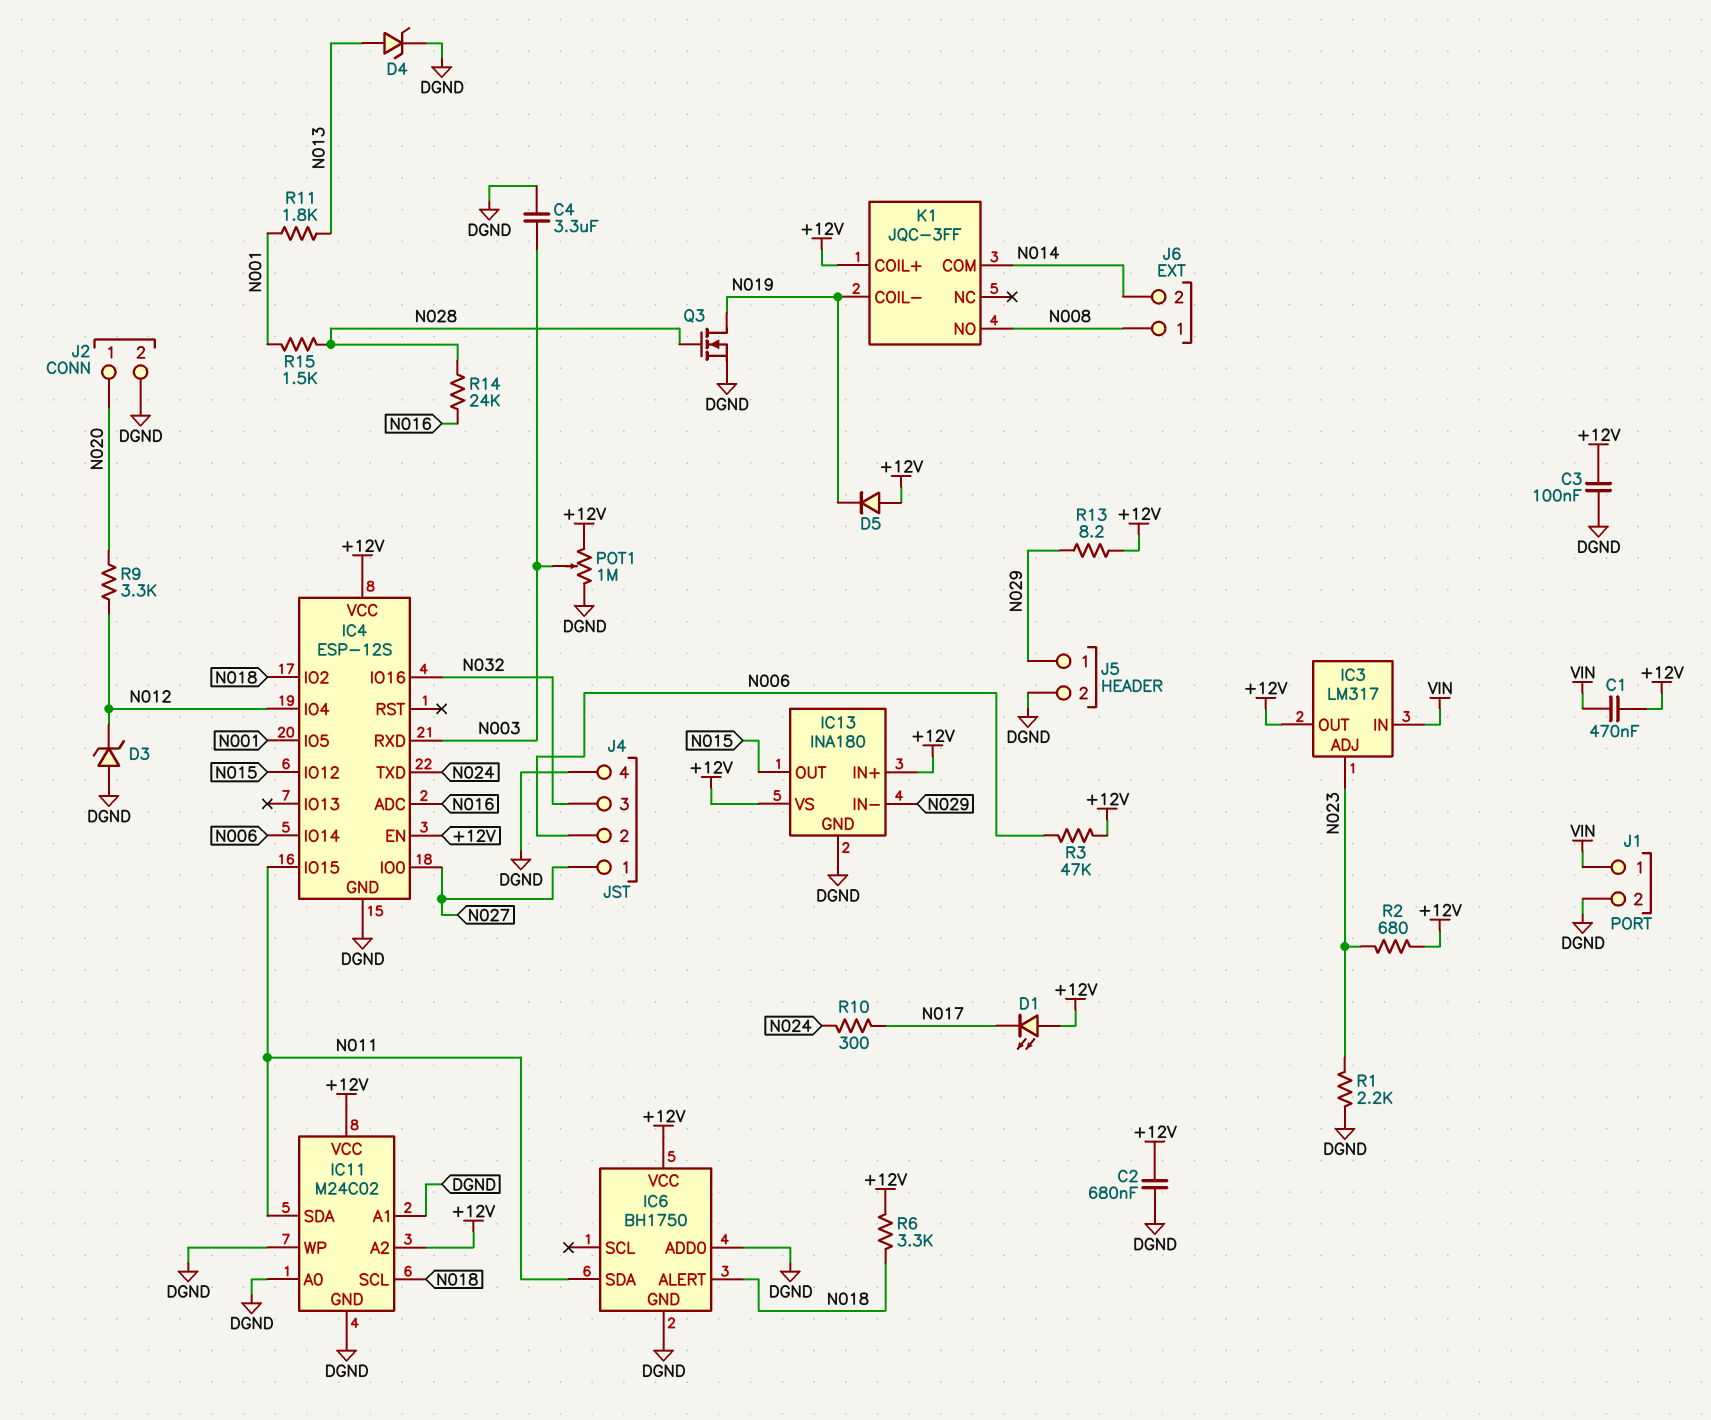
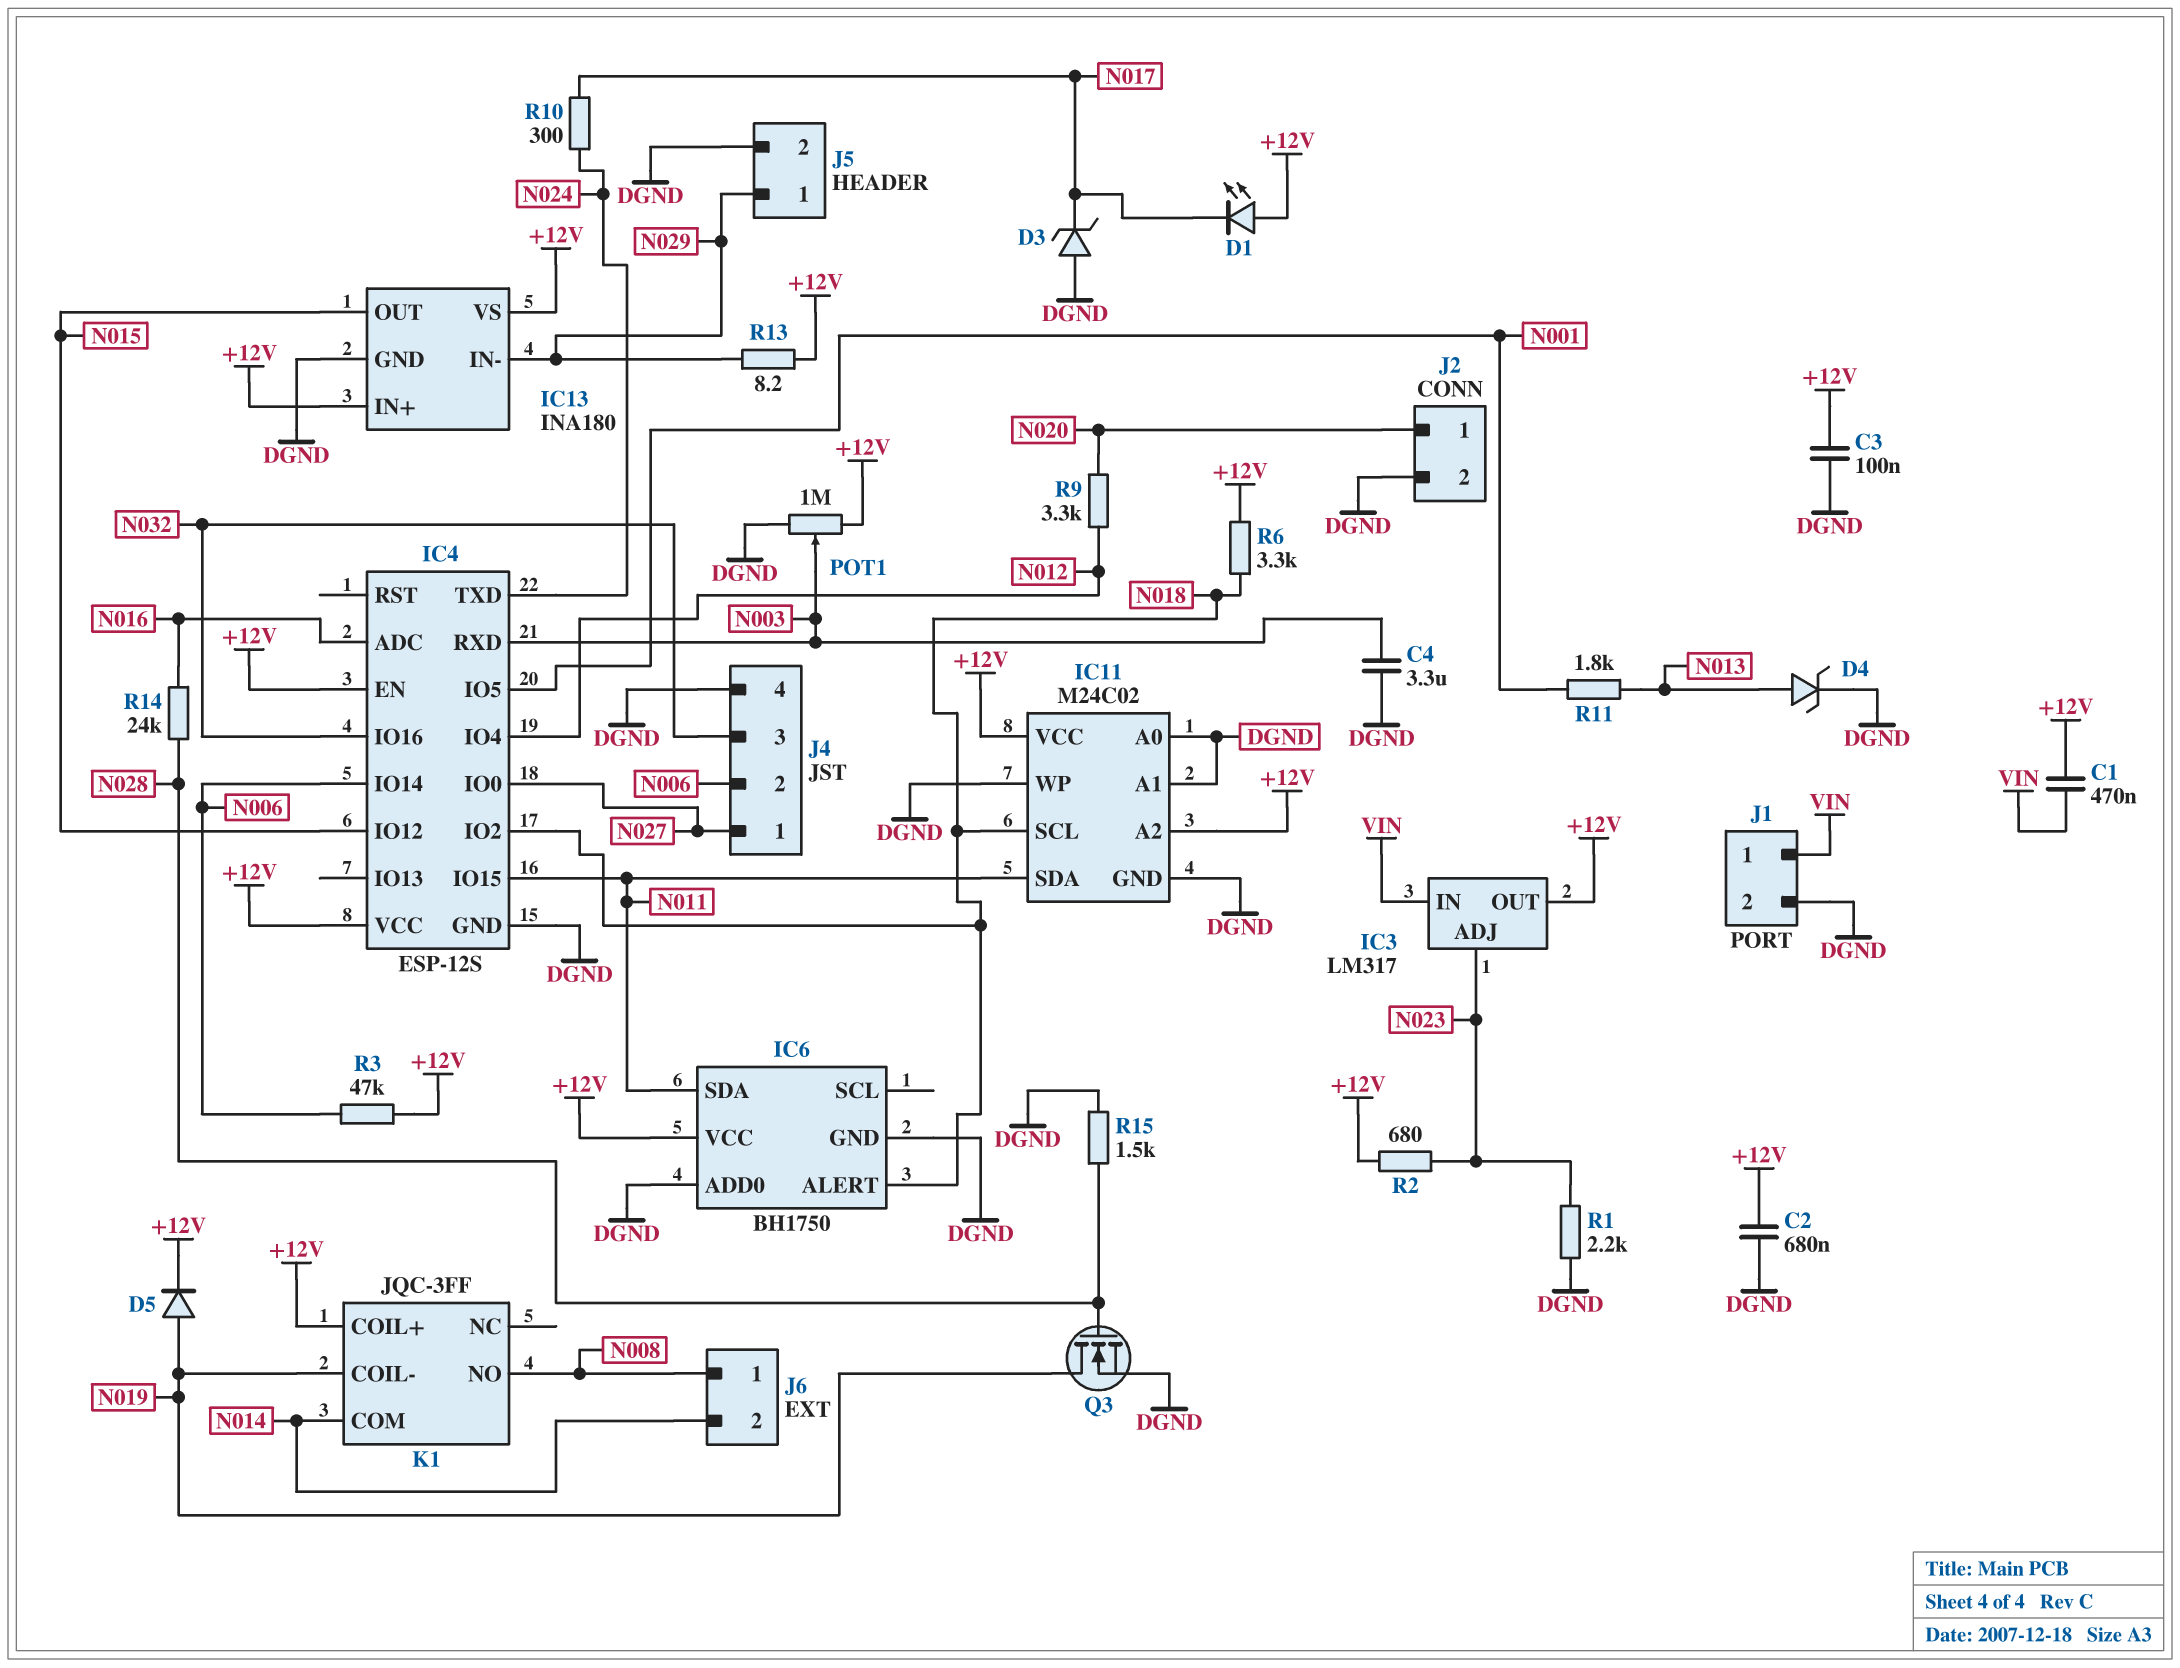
D3: zener (A DGND, K N012) -> zener (A DGND, K N017)
D5: diode (A +12V, K N019) -> diode (A N019, K +12V)
R15: 1.5k (N001, N028) -> 1.5k (DGND, N028)

